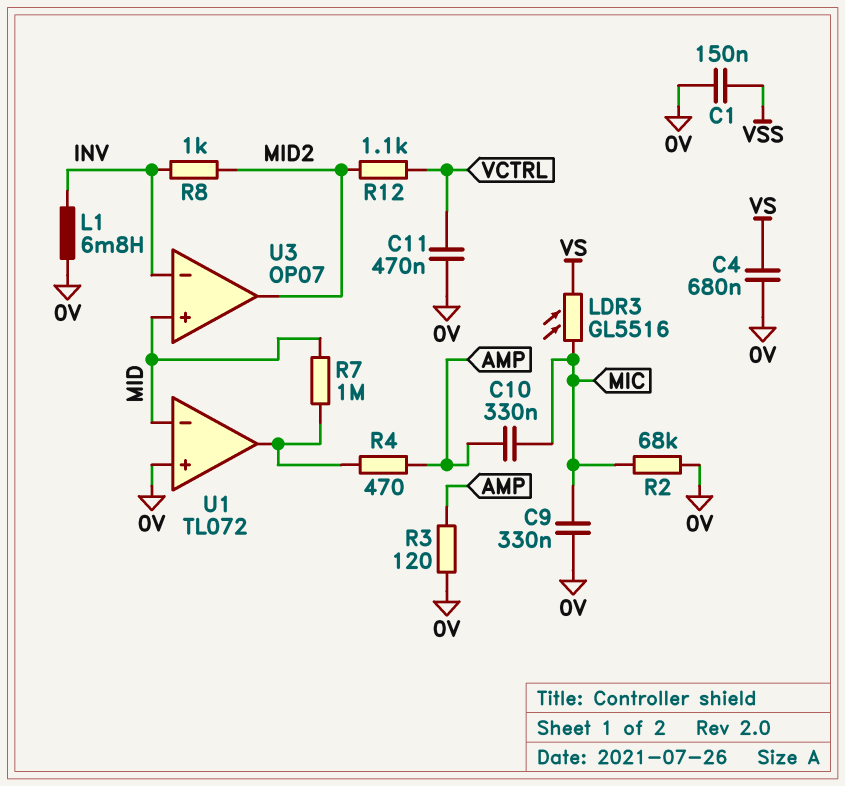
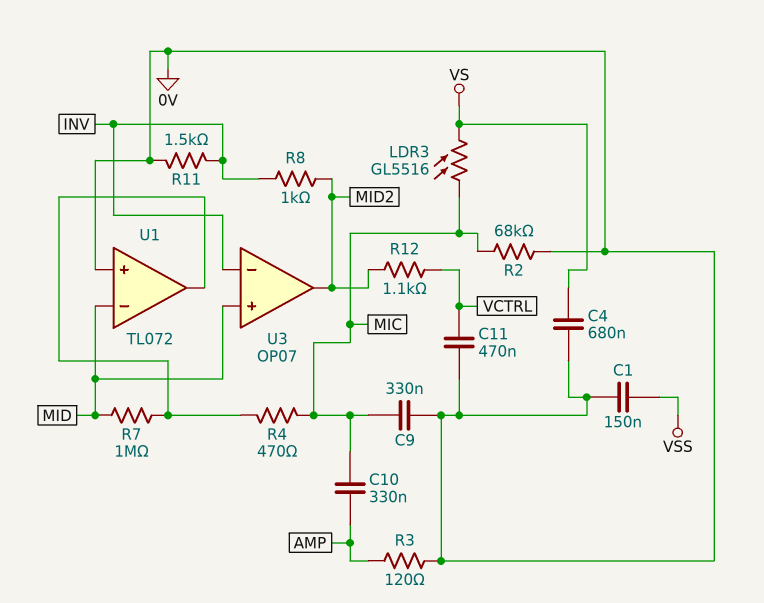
L1: 6.8mH (0V, INV) -> none
R4: 470 (AMP, U1/out) -> 470 (MIC, U1/out)
R11: none -> 1.5k (0V, INV)

